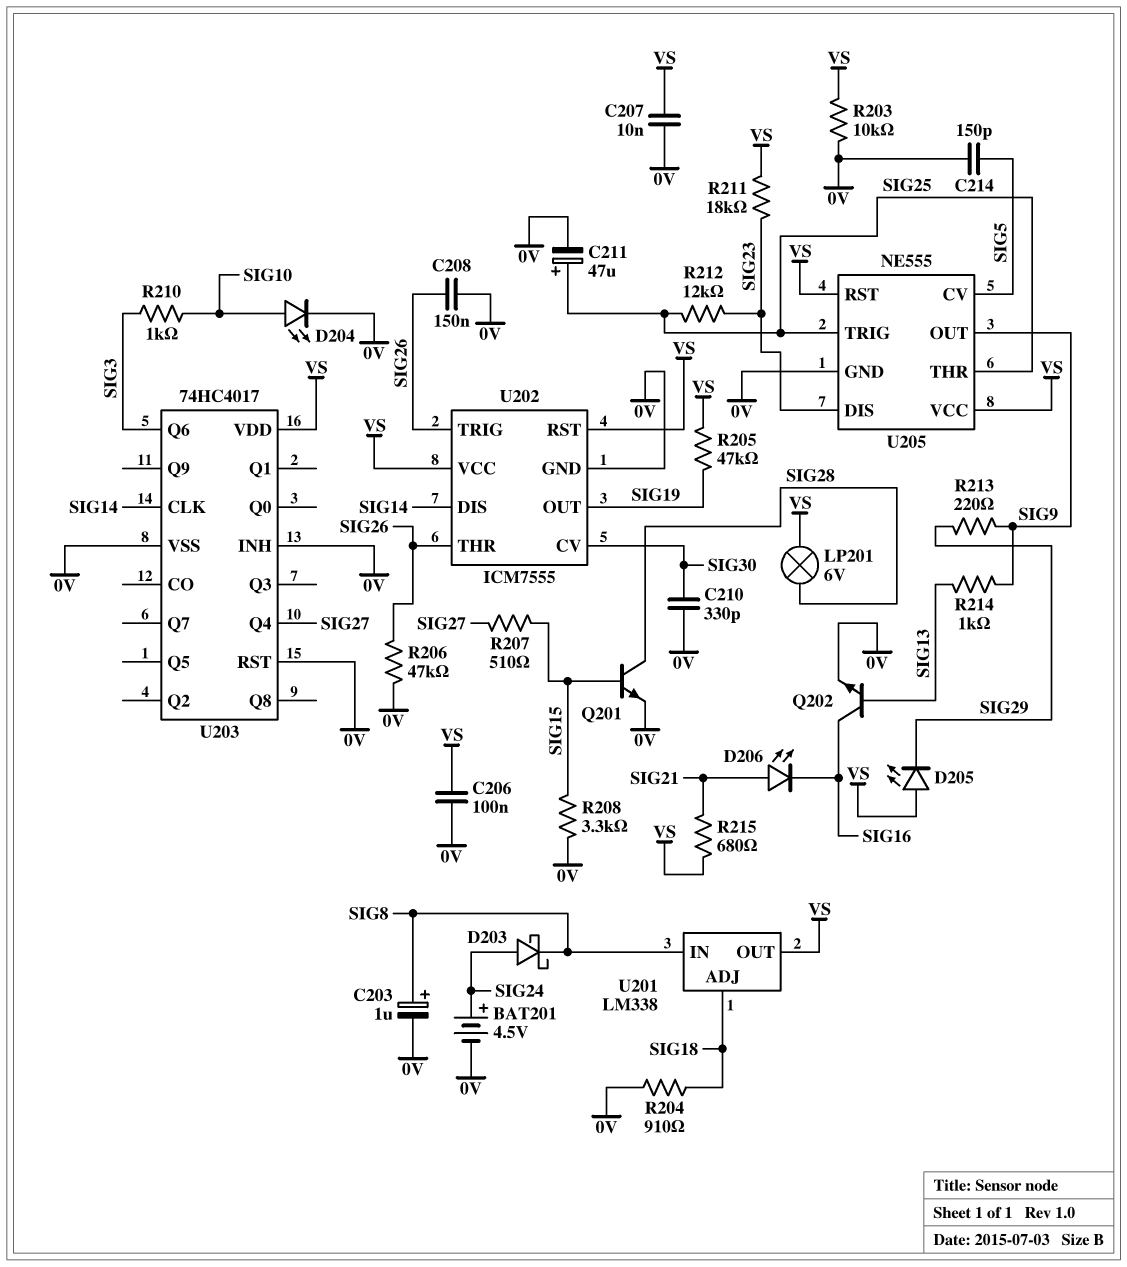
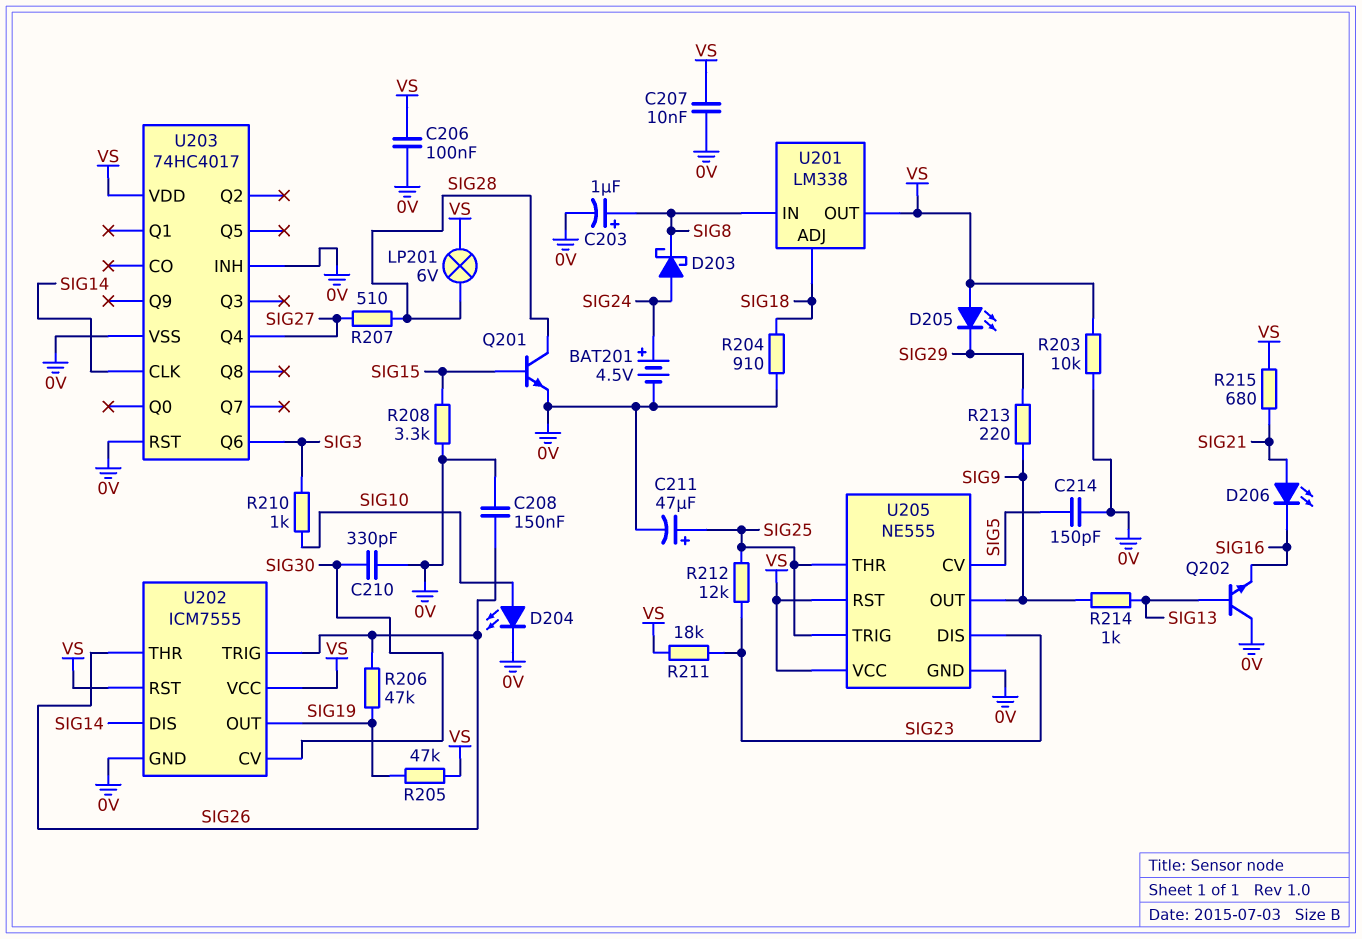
Q202: NPN (B SIG13, C SIG16, E 0V) -> NPN (B SIG13, C 0V, E SIG16)
R206: 47k (0V, SIG26) -> 47k (SIG19, SIG26)
R207: 510 (SIG15, SIG27) -> 510 (SIG27, SIG28)

